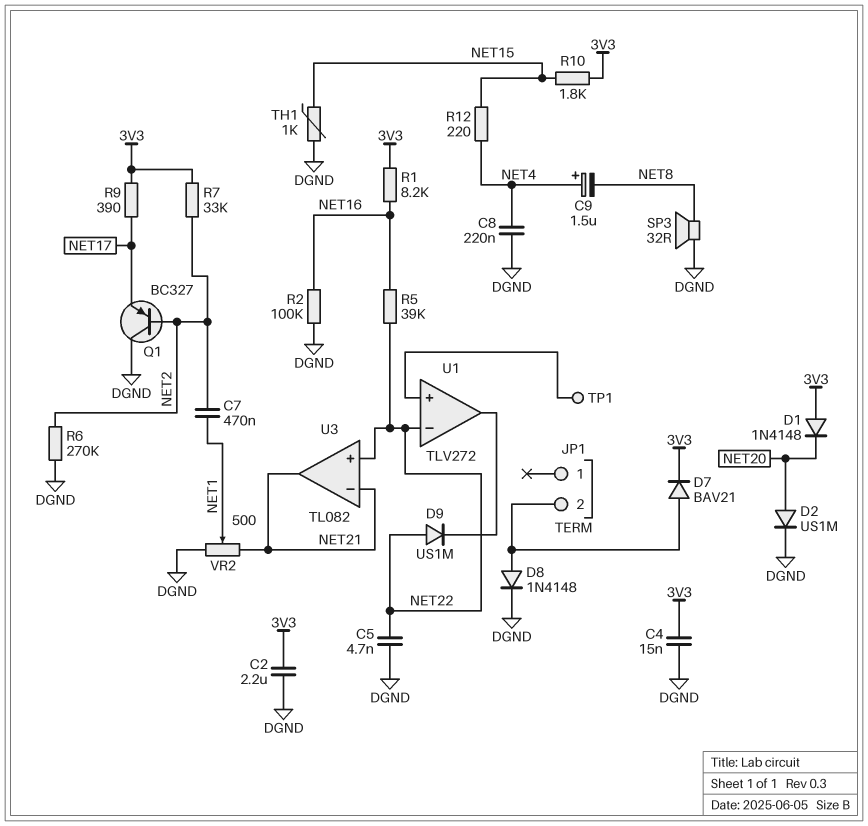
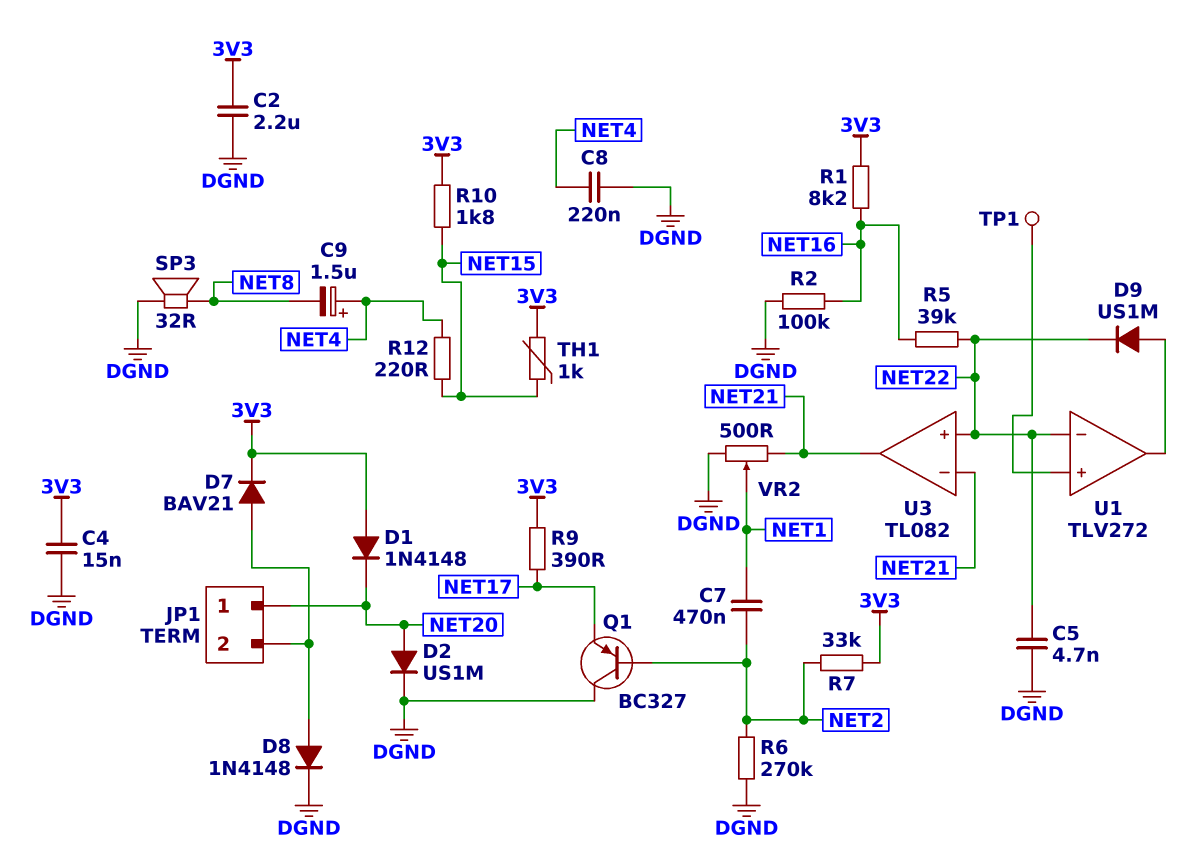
D9: diode US1M (A NET22, K U1/out) -> diode US1M (A U1/out, K NET22)
JP1 pin 1: none -> NET20
TH1: 1k (DGND, NET15) -> 1k (3V3, NET15)

